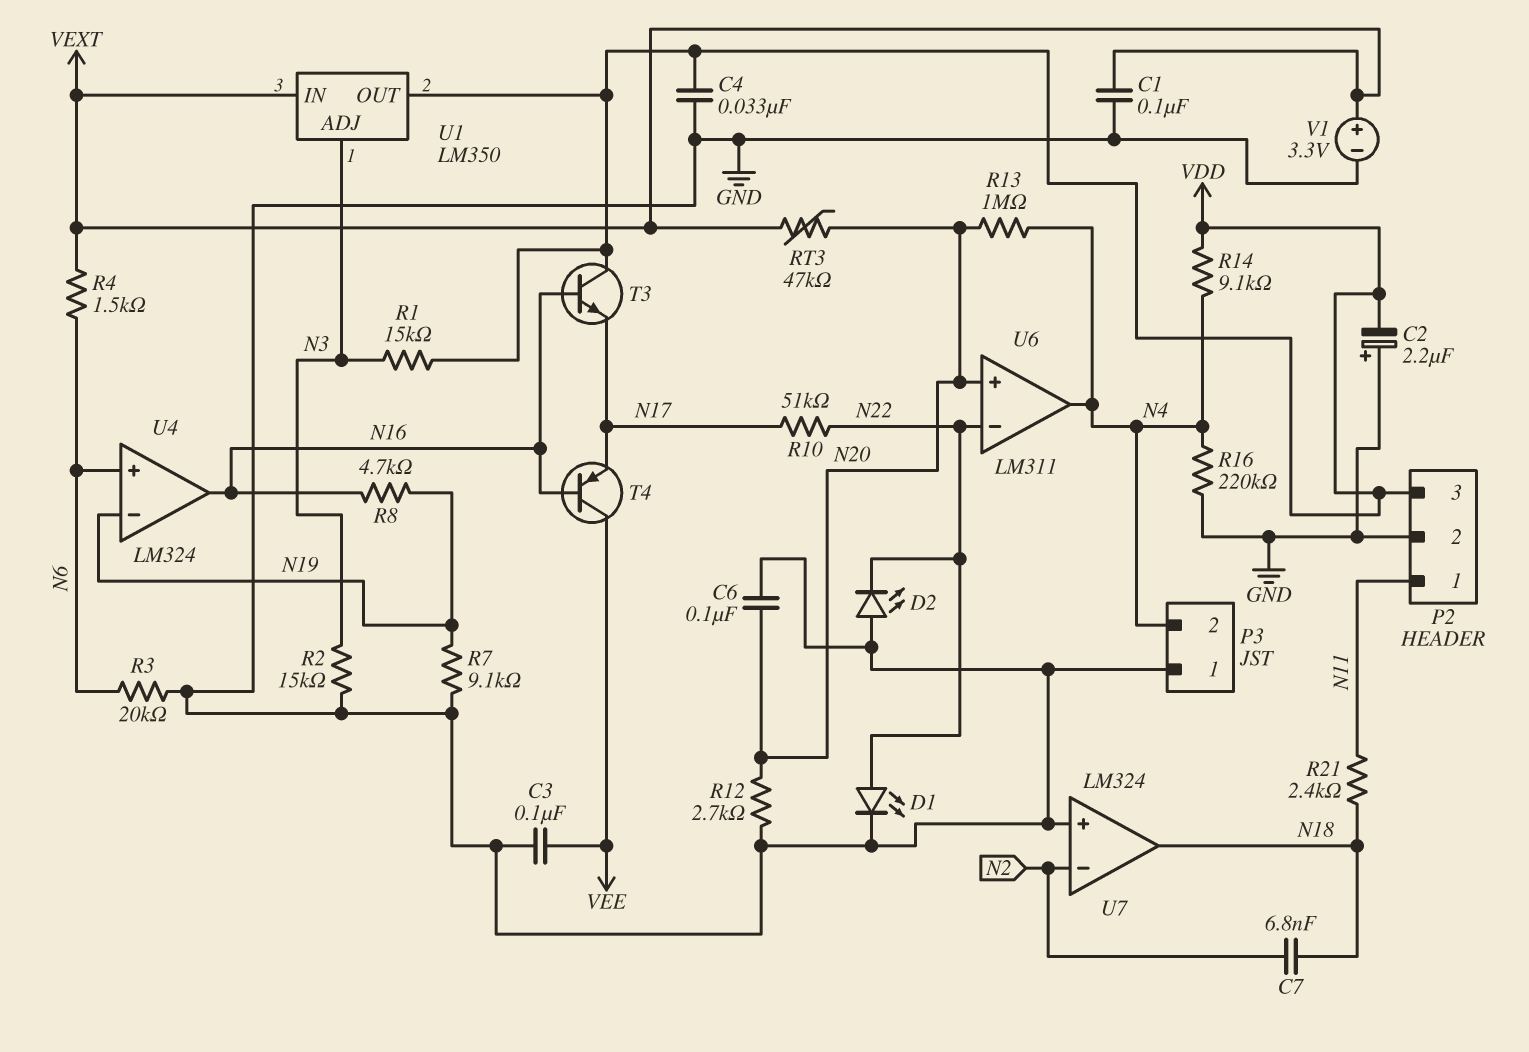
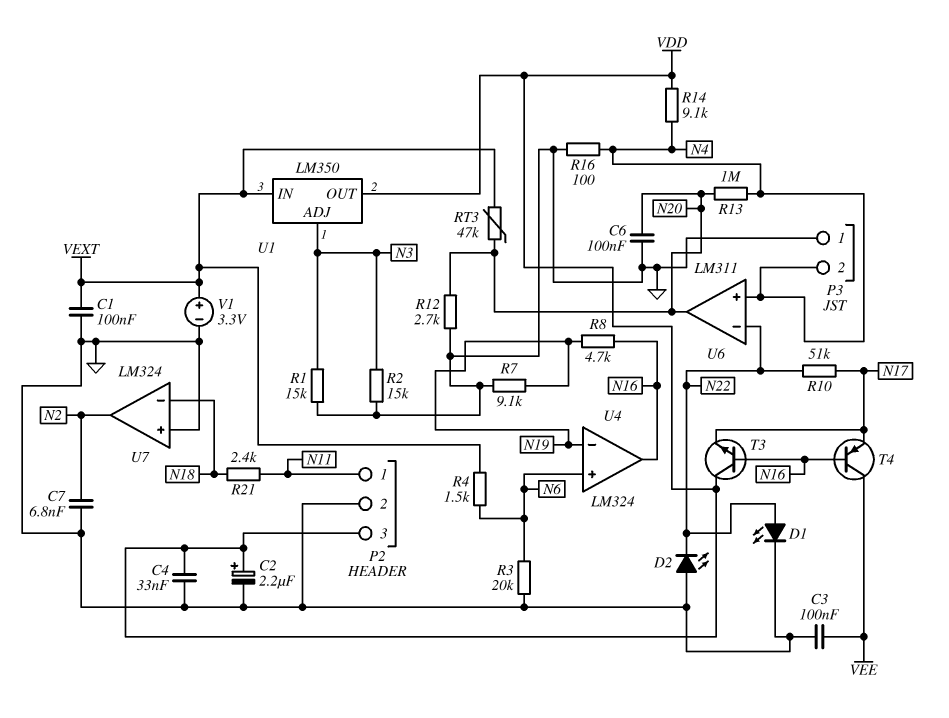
C2: 2.2uF (plus GND, minus VDD) -> 2.2uF (plus VDD, minus GND)
C7: 6.8nF (N2, N18) -> 6.8nF (GND, N2)
R1: 15k (N3, VDD) -> 15k (GND, N3)
R16: 220k (GND, N4) -> 100 (GND, N4)
U6 pin in+: N20 -> N4
U6 pin out: N4 -> N20
U7 pin in-: N2 -> N18
U7 pin out: N18 -> N2

